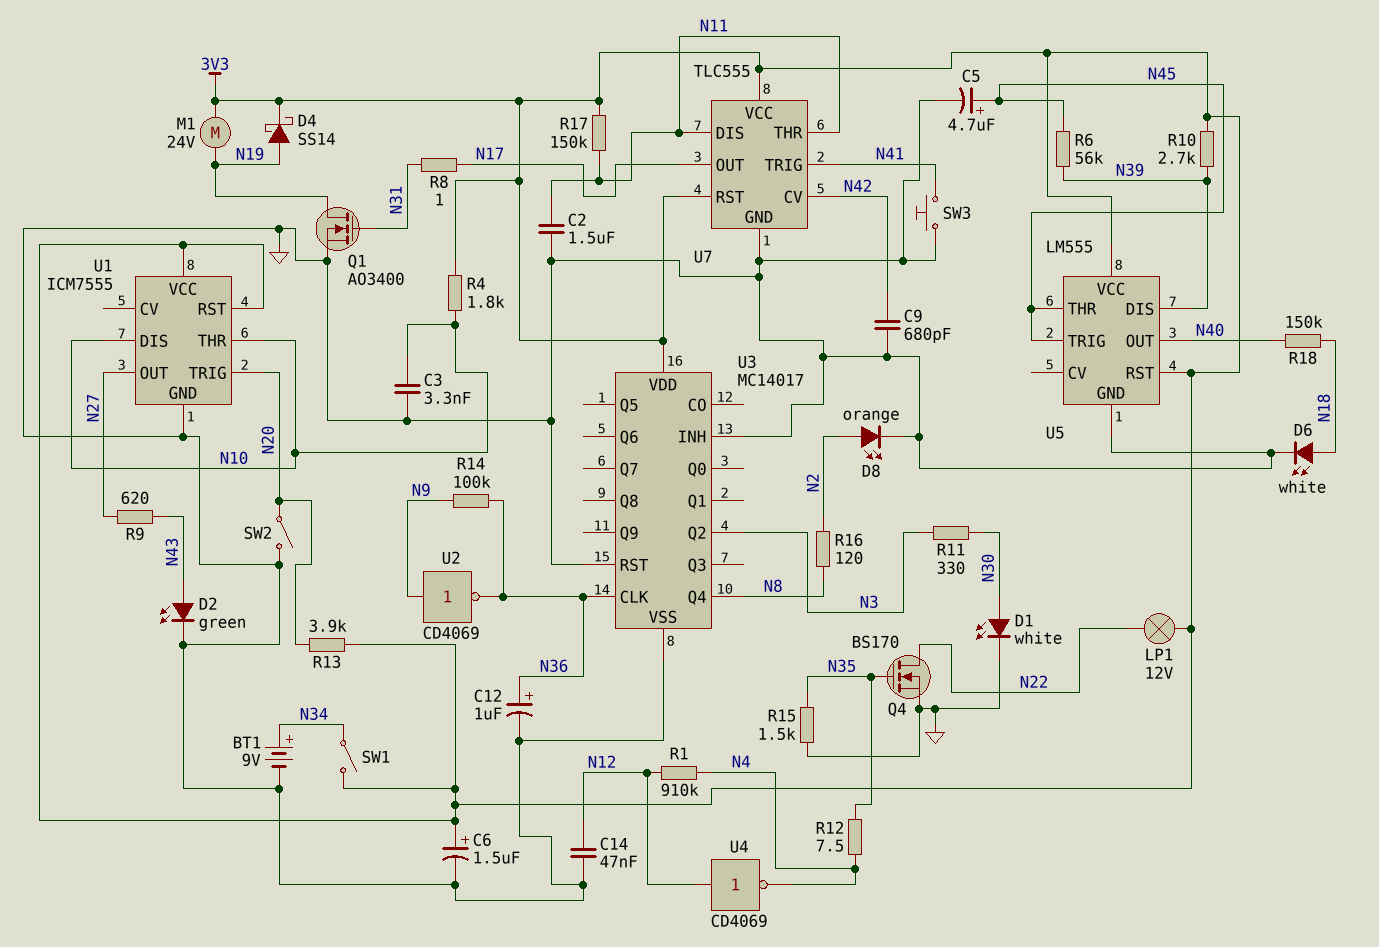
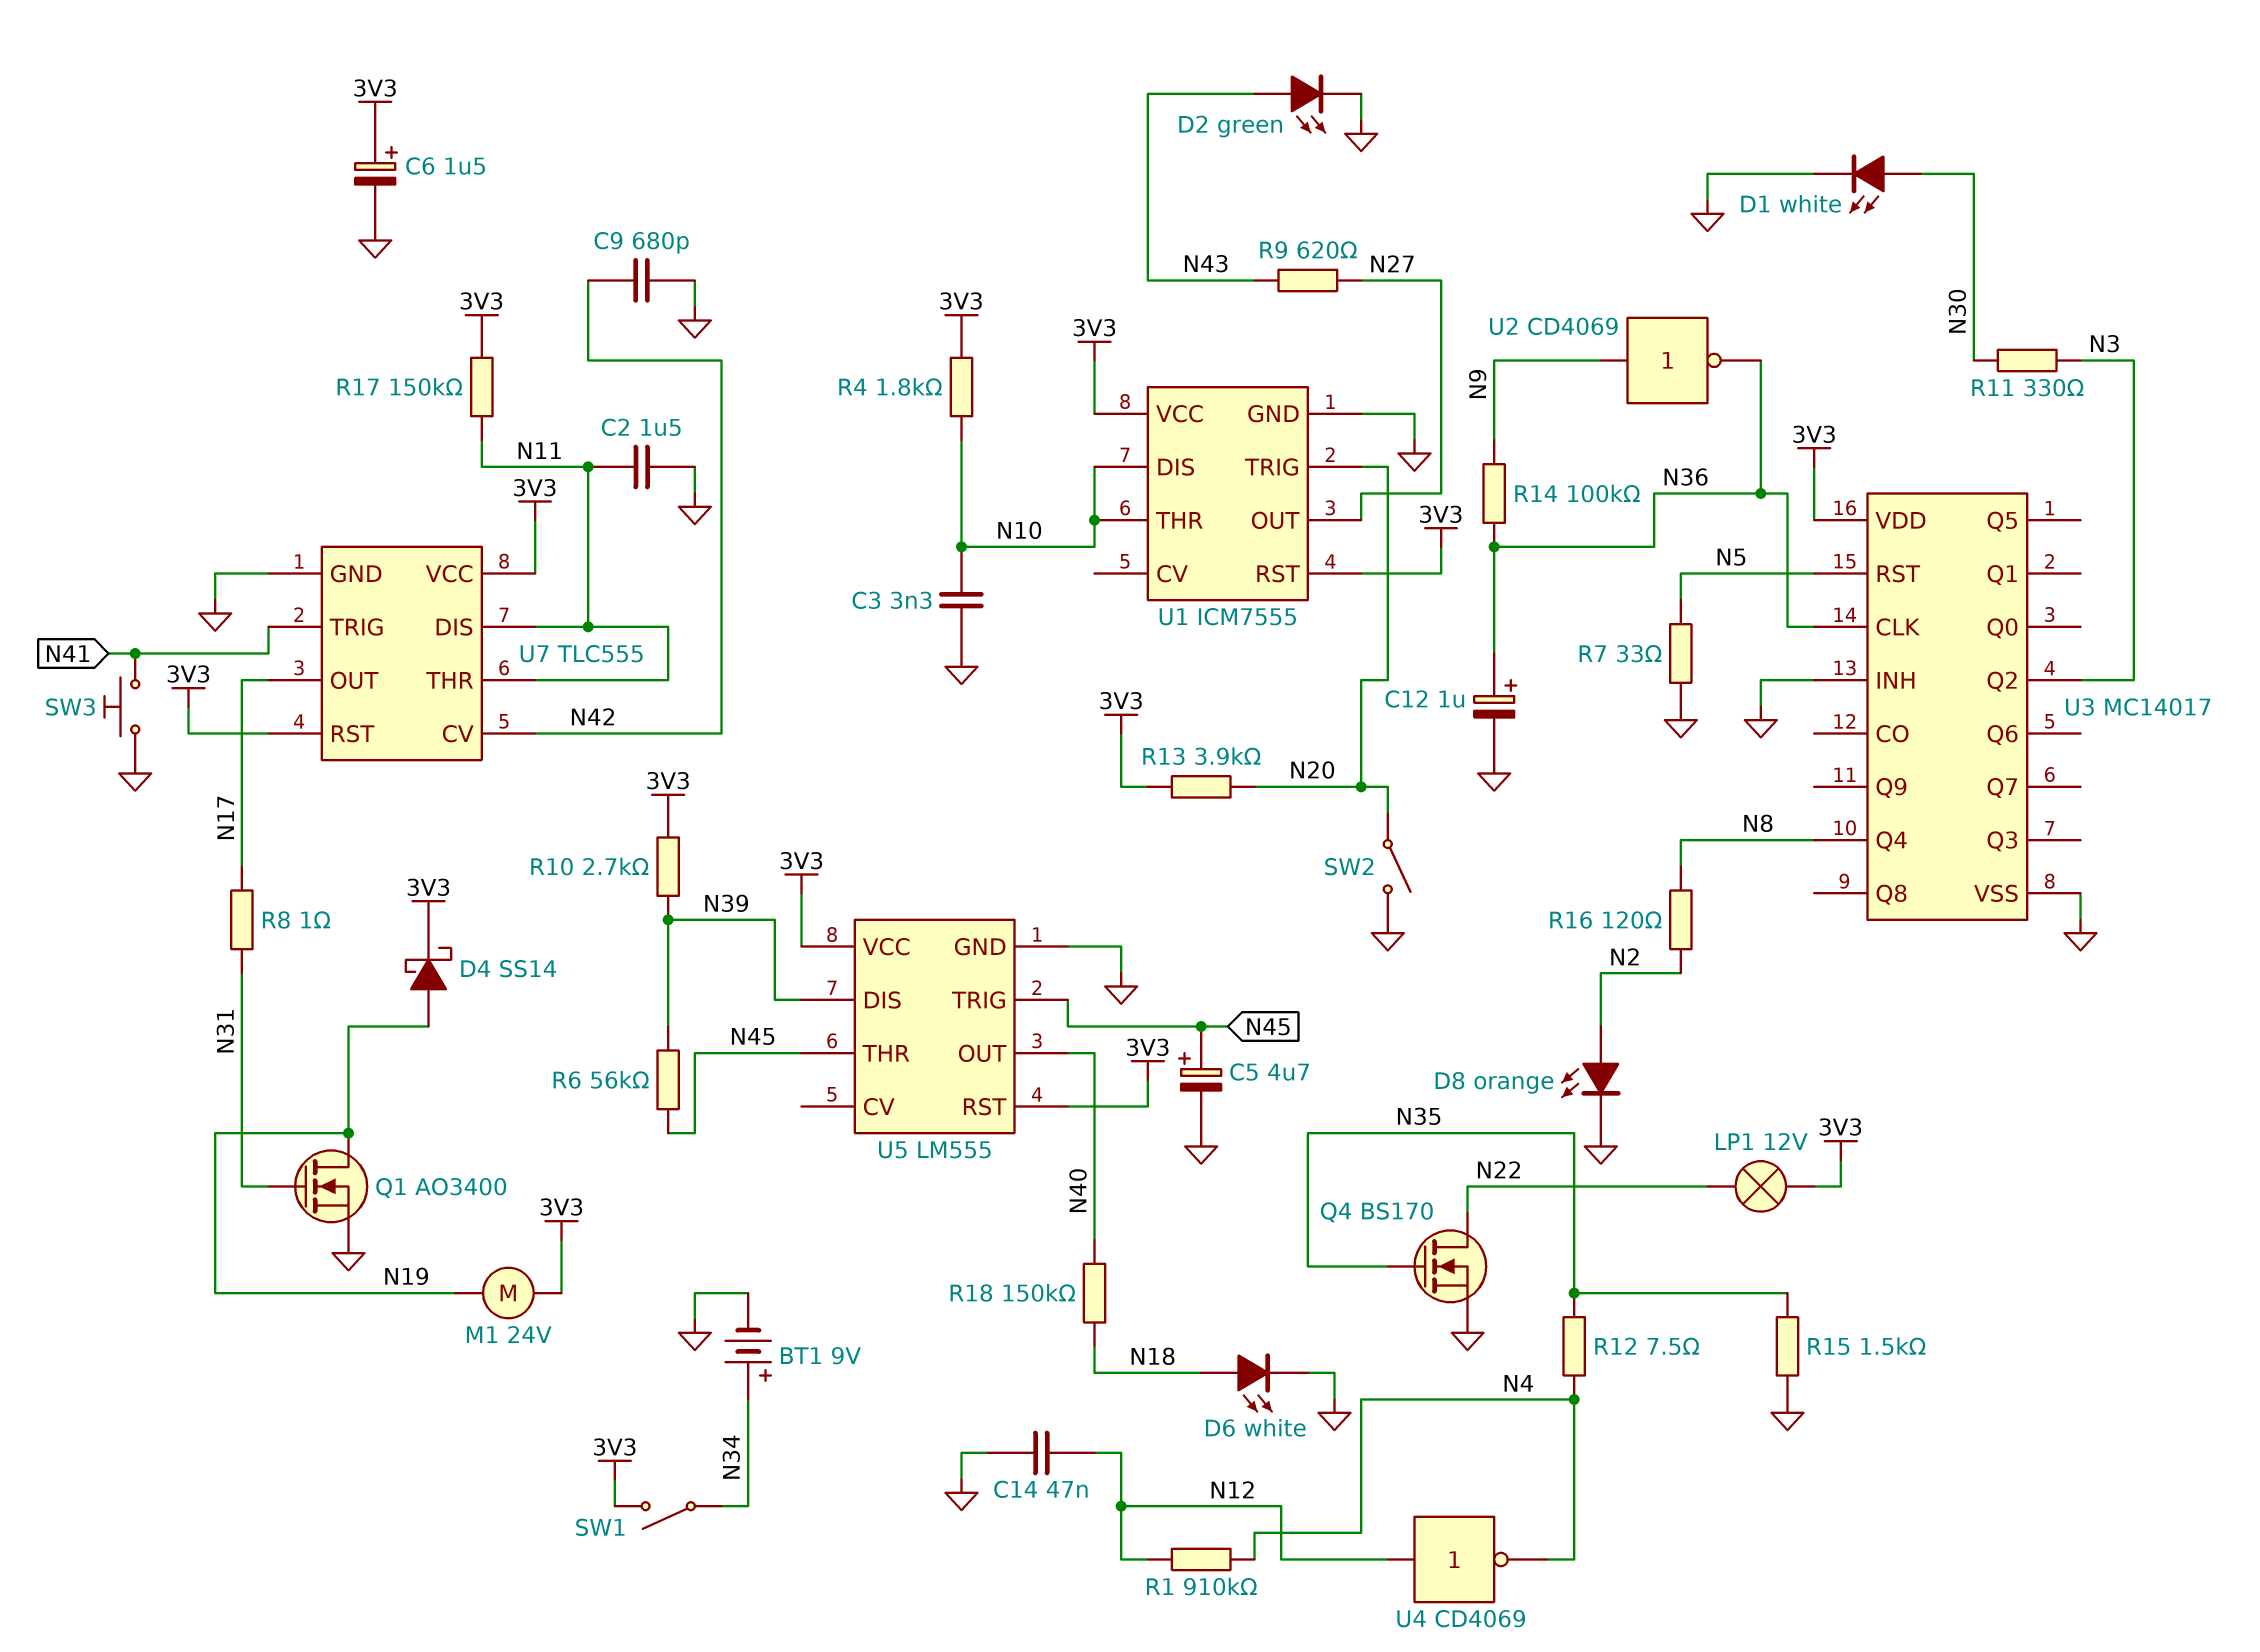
R7: none -> 33 (GND, N5)
U3 pin RST: GND -> N5

